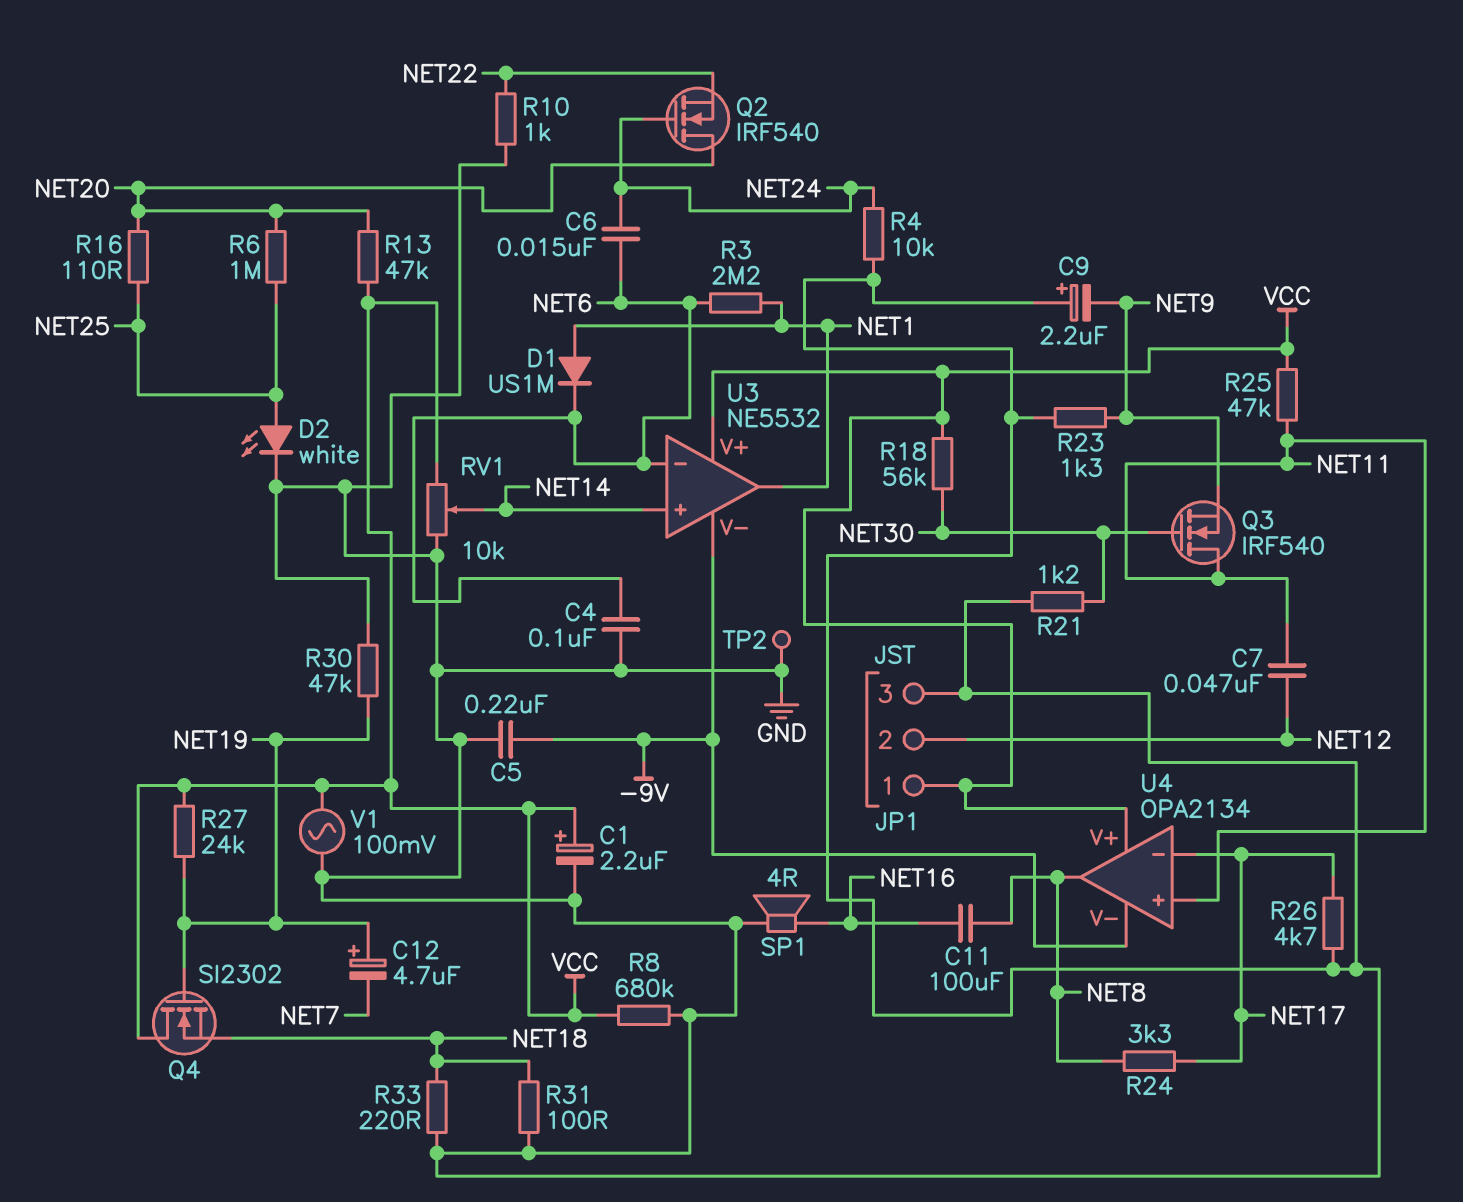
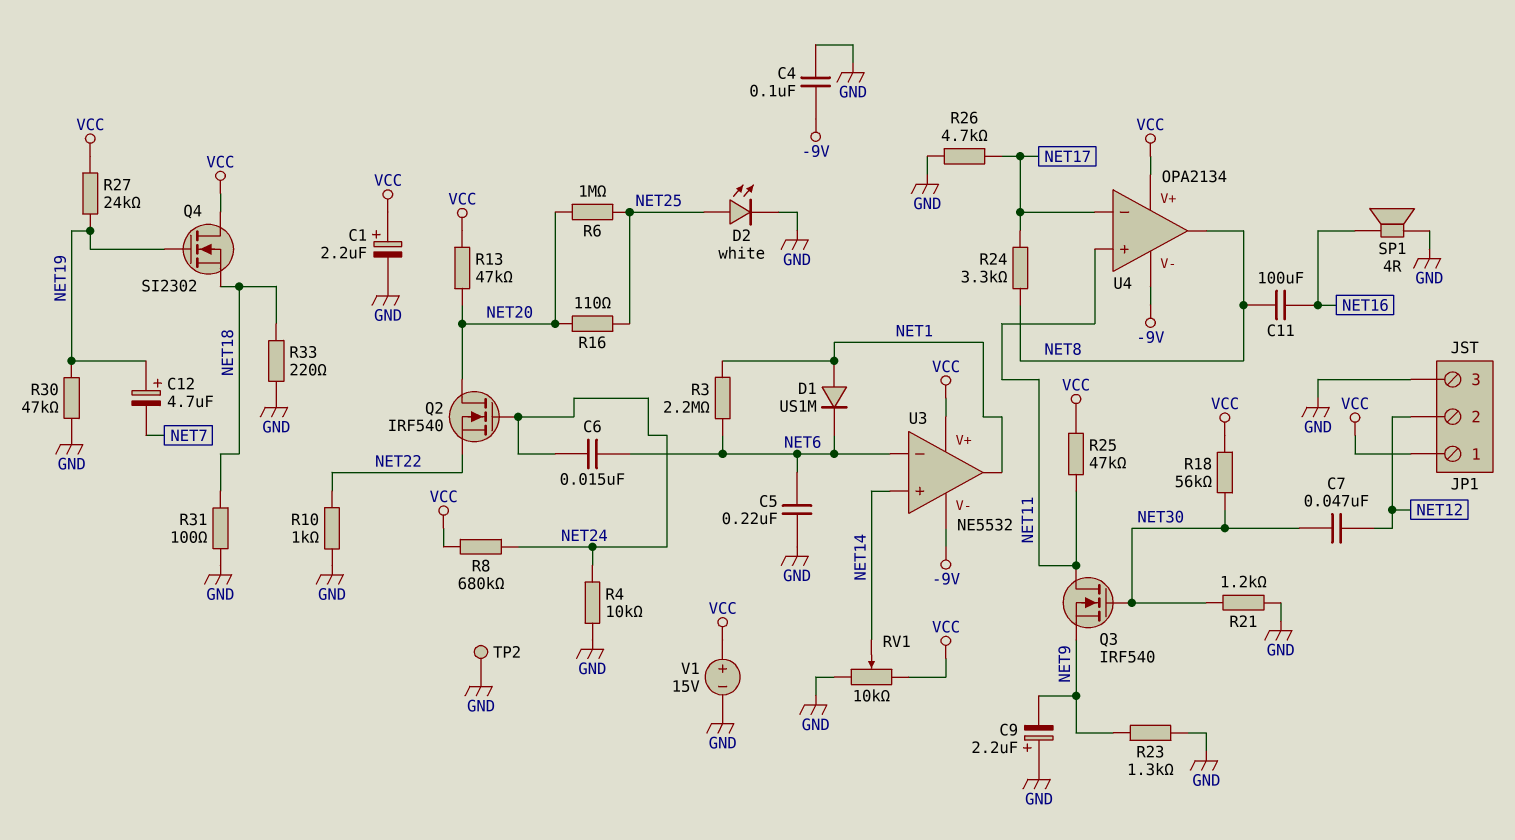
C4: 100nF (GND, NET6) -> 100nF (-9V, GND)
C5: 220nF (-9V, GND) -> 220nF (GND, NET6)
C7: 47nF (NET11, NET12) -> 47nF (NET12, NET30)
R8: 680k (GND, VCC) -> 680k (NET24, VCC)
V1: AC 100mV (GND, VCC) -> 15V (plus VCC, minus GND)

